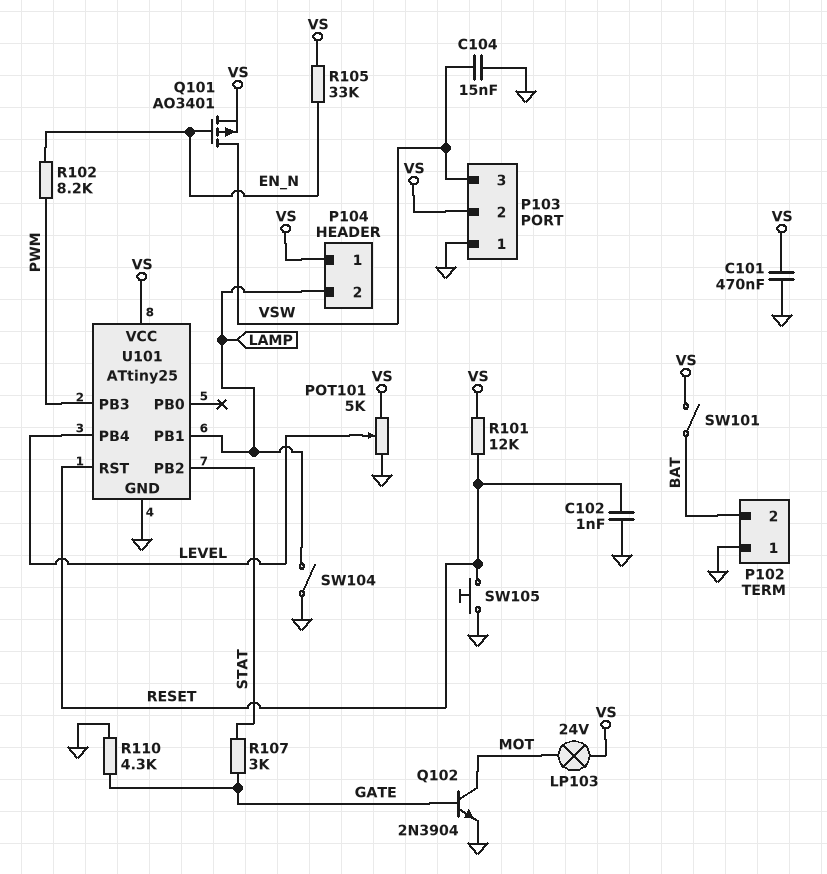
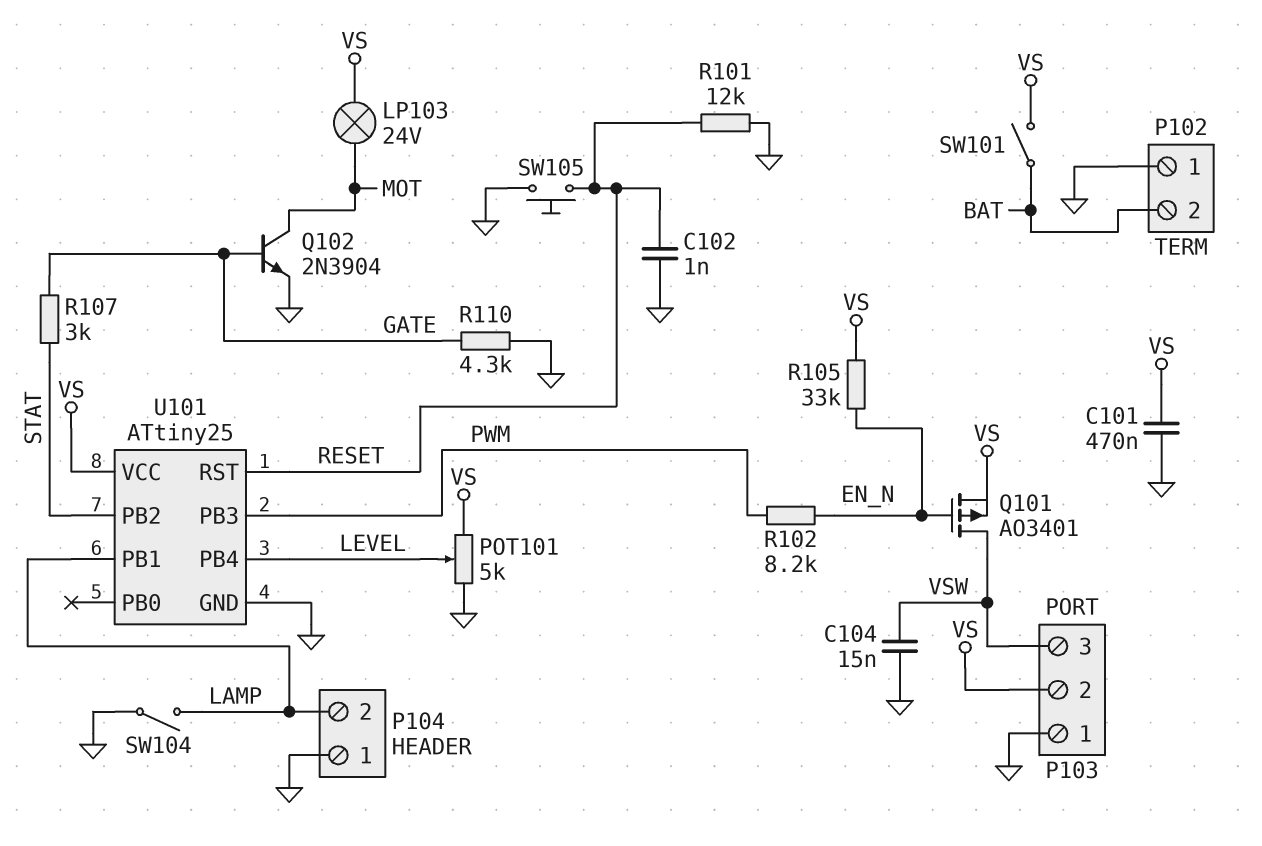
P104 pin 1: VS -> GND
R101: 12k (RESET, VS) -> 12k (GND, RESET)

